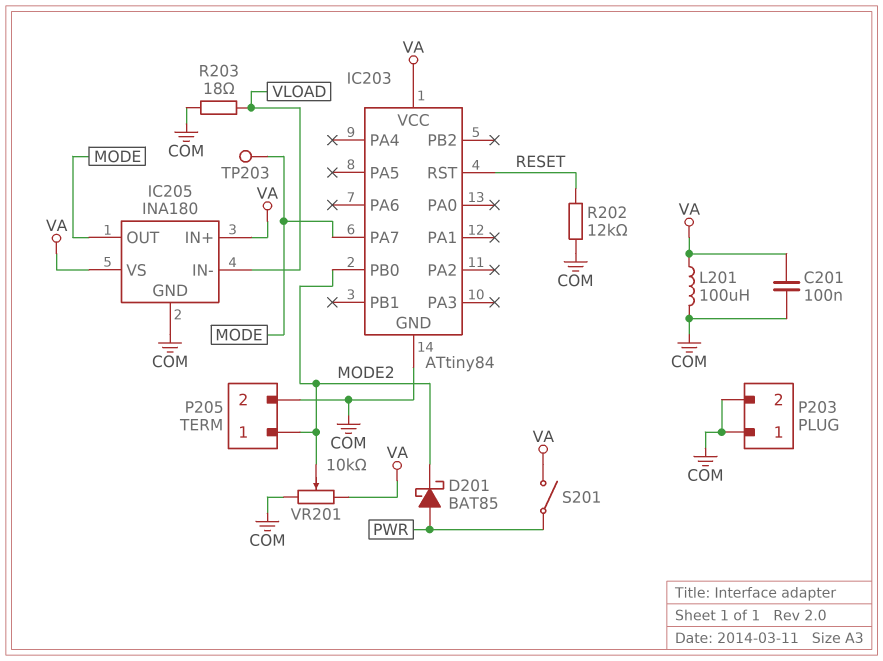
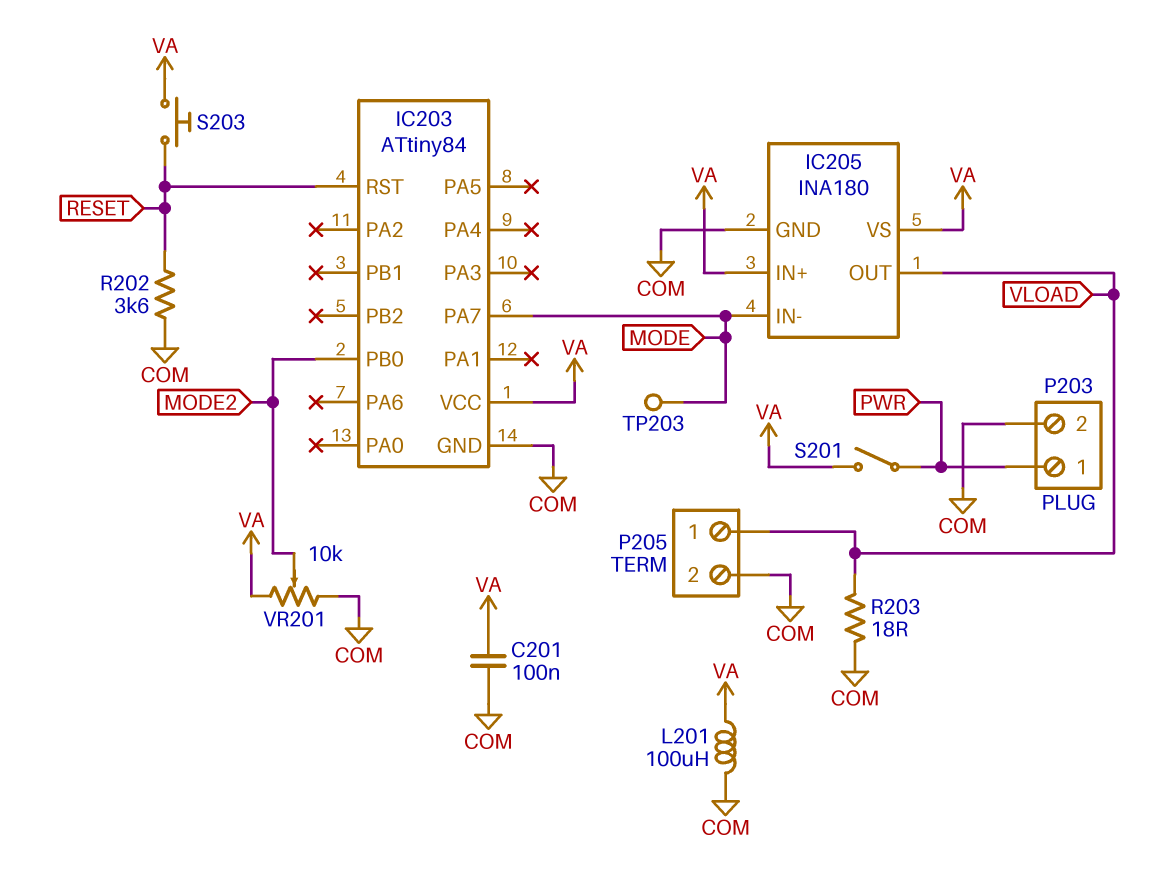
D201: schottky BAT85 (A PWR, K MODE2) -> none
IC205 pin IN-: VLOAD -> MODE
IC205 pin OUT: MODE -> VLOAD
P203 pin 1: COM -> PWR
P205 pin 1: MODE2 -> VLOAD
R202: 12k (COM, RESET) -> 3.6k (COM, RESET)
S203: none -> button (RESET, VA)

